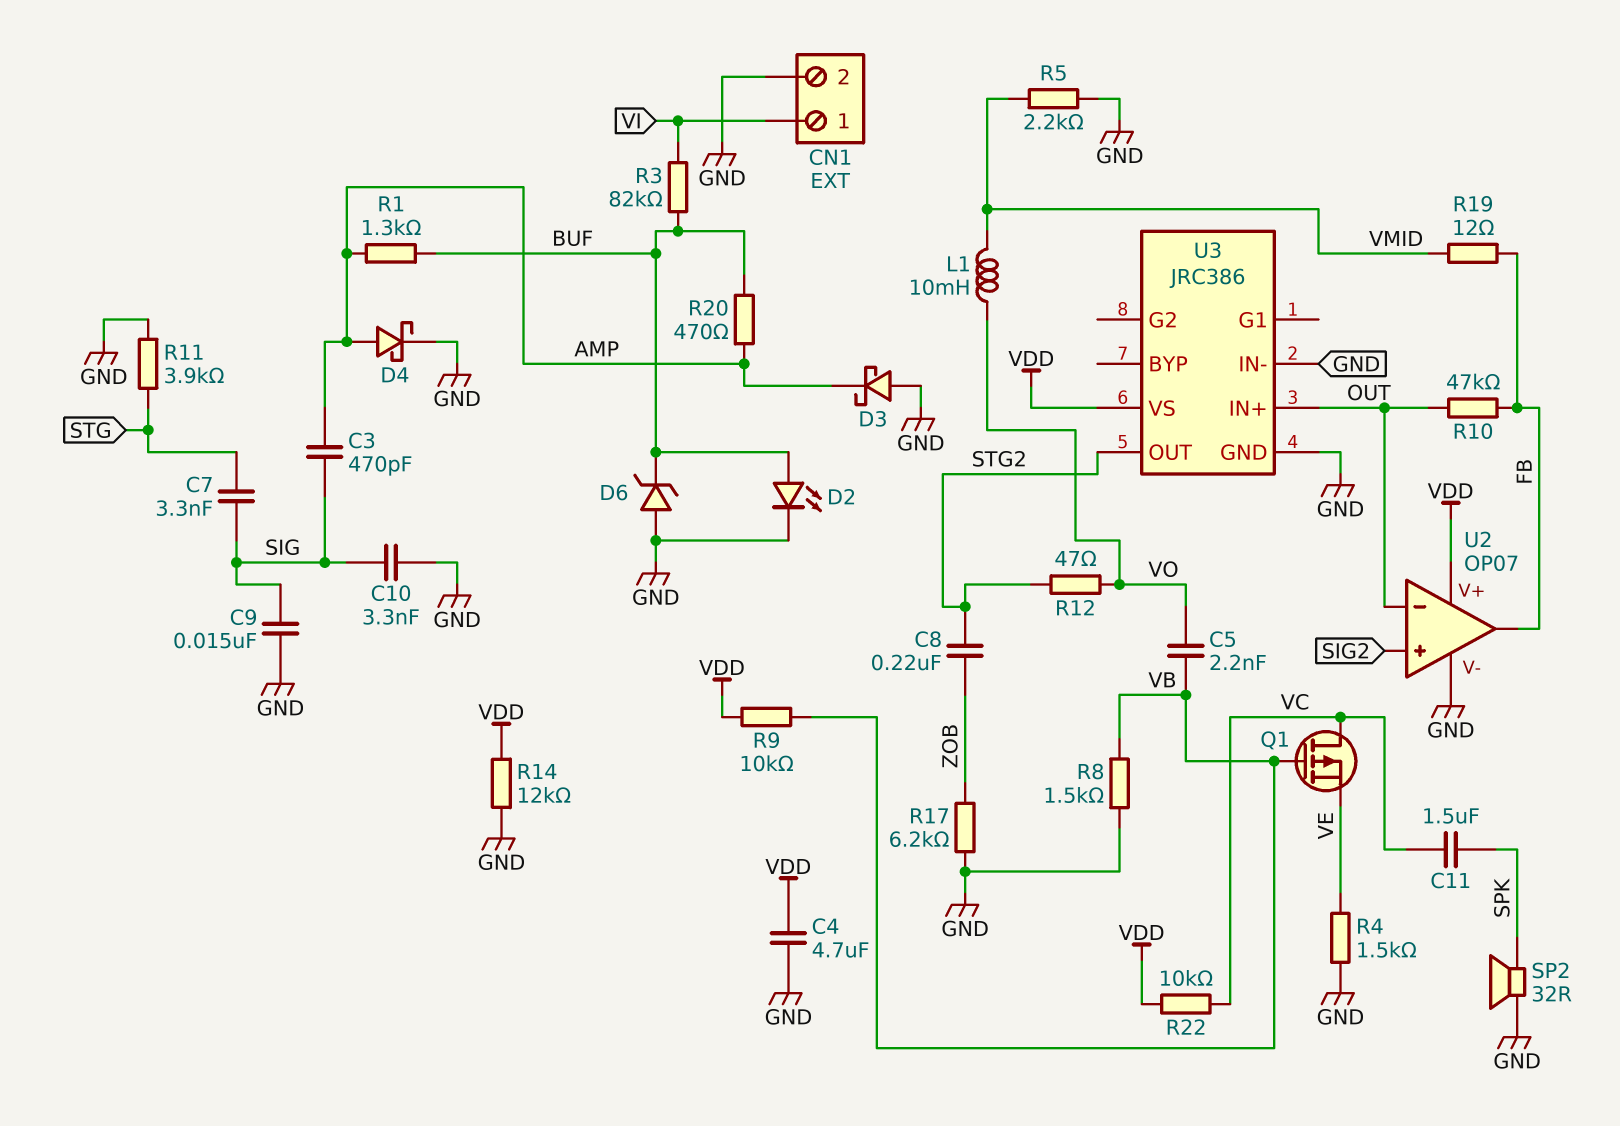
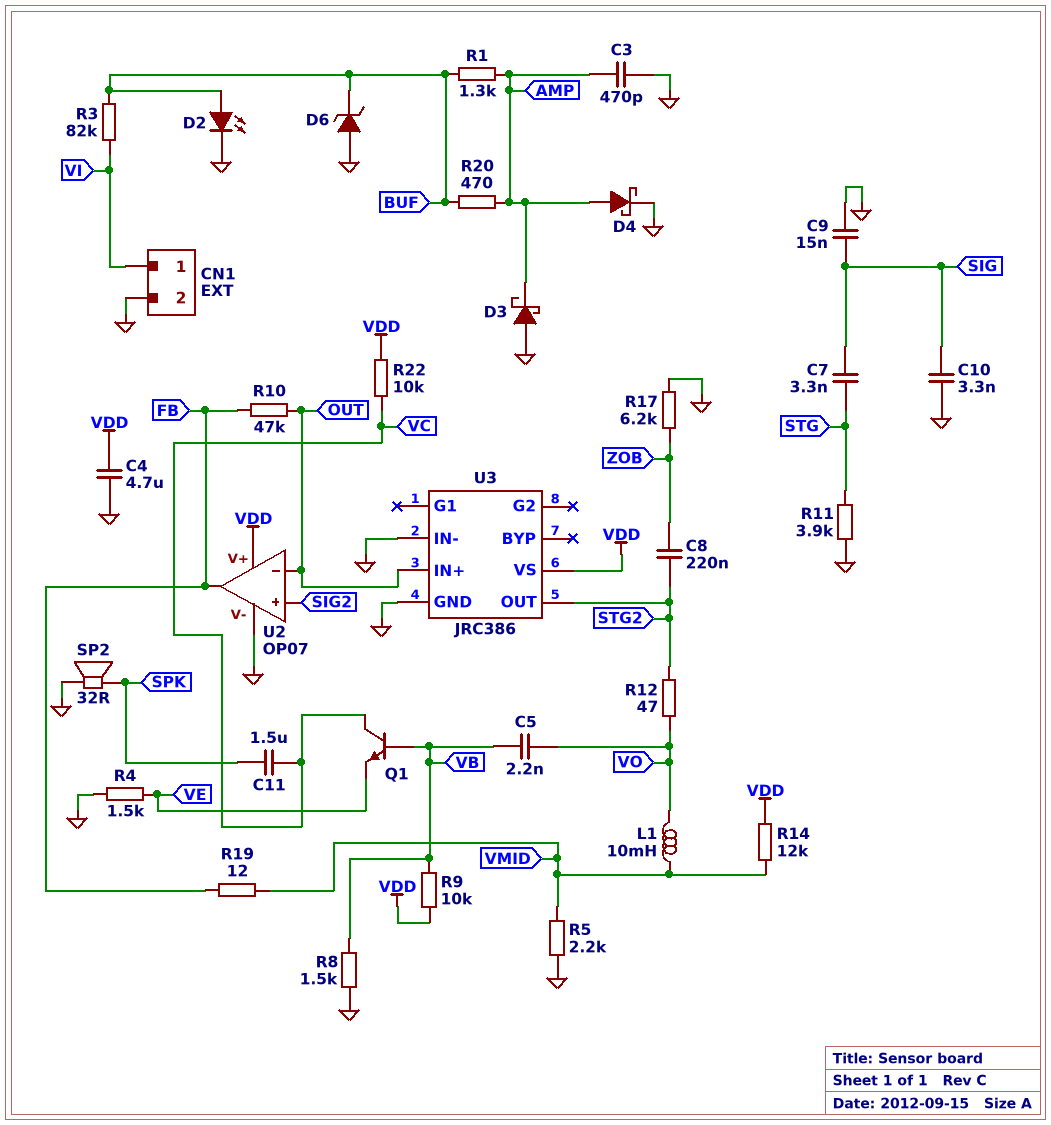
C3: 470pF (AMP, SIG) -> 470pF (AMP, GND)
Q1: PMOS (G VB, D VC, S VE) -> NPN (B VB, C VC, E VE)
R14: 12k (GND, VDD) -> 12k (VDD, VMID)

